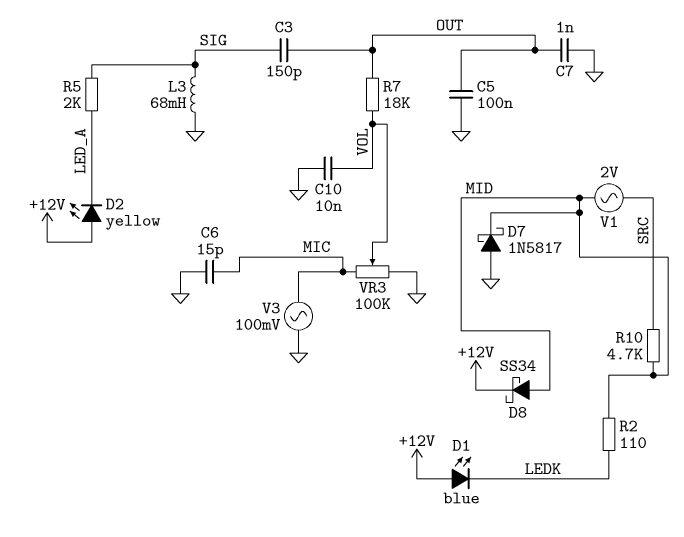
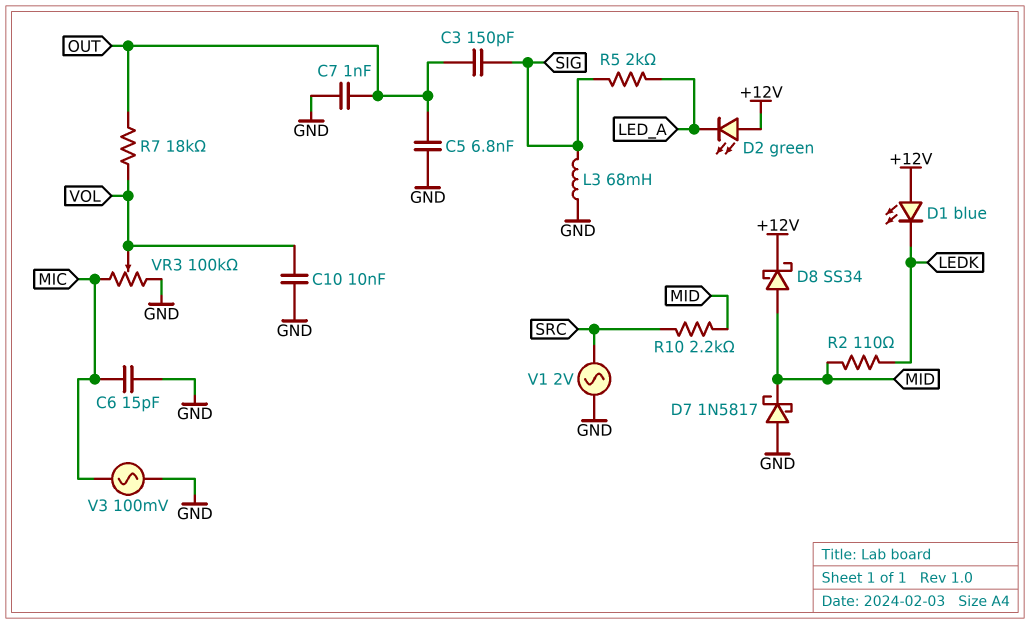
C5: 100nF (GND, OUT) -> 6.8nF (GND, OUT)
D2: LED yellow (A +12V, K LED_A) -> LED green (A +12V, K LED_A)
R10: 4.7k (MID, SRC) -> 2.2k (MID, SRC)
V1: AC 2V (MID, SRC) -> AC 2V (GND, SRC)

